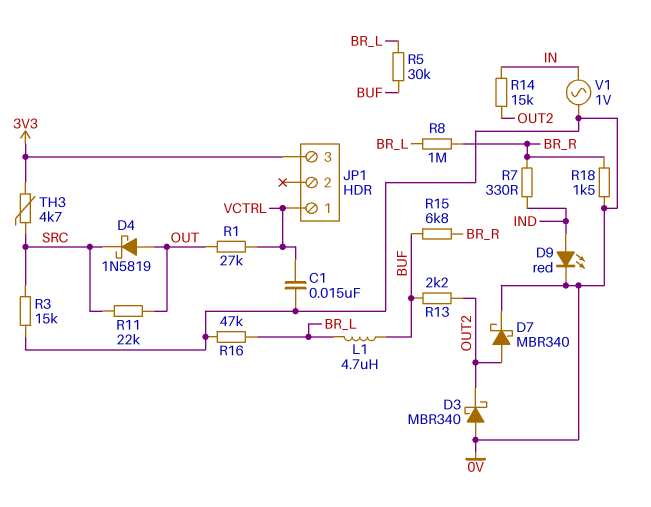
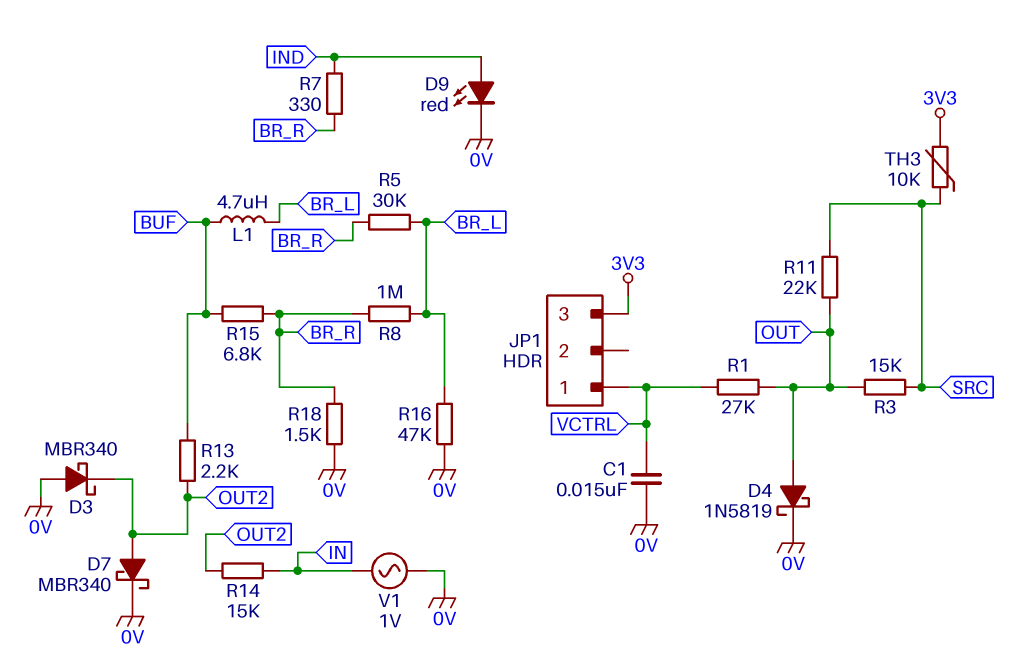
D4: schottky 1N5819 (A OUT, K SRC) -> schottky 1N5819 (A OUT, K 0V)
R3: 15k (0V, SRC) -> 15k (OUT, SRC)
R5: 30k (BR_L, BUF) -> 30k (BR_L, BR_R)
TH3: 4.7k (3V3, SRC) -> 10k (3V3, SRC)

